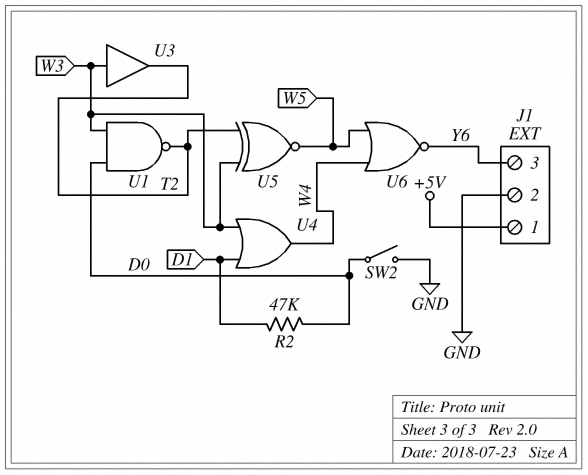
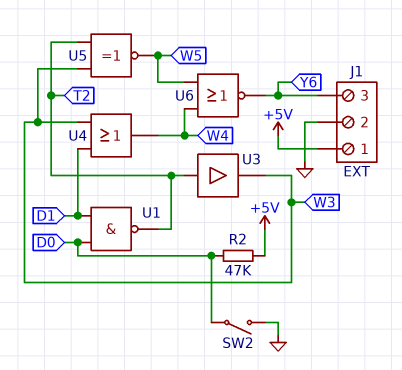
R2: 47k (D0, D1) -> 47k (+5V, D0)
U1: NAND (in D0, in W3, out T2) -> NAND (in D0, in D1, out T2)
U3: buffer (in W3, out T2) -> buffer (in T2, out W3)

